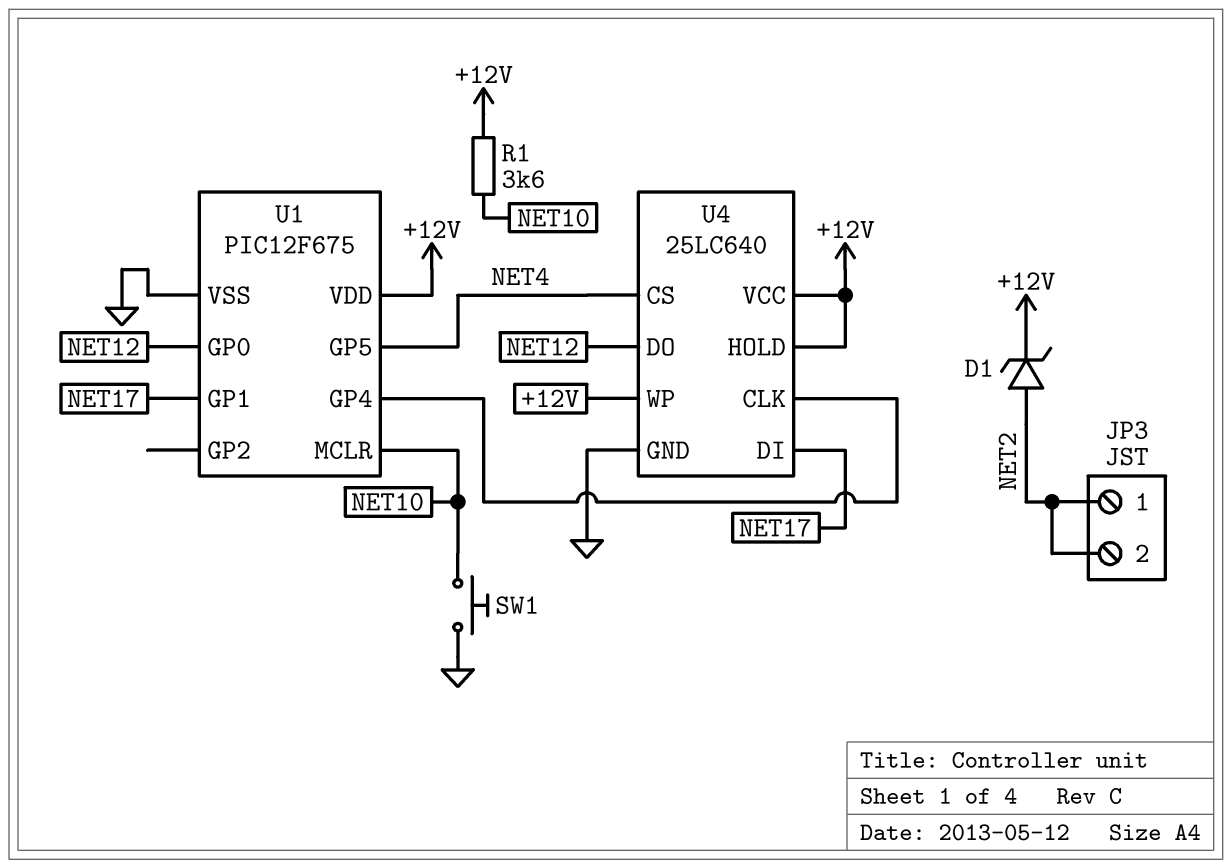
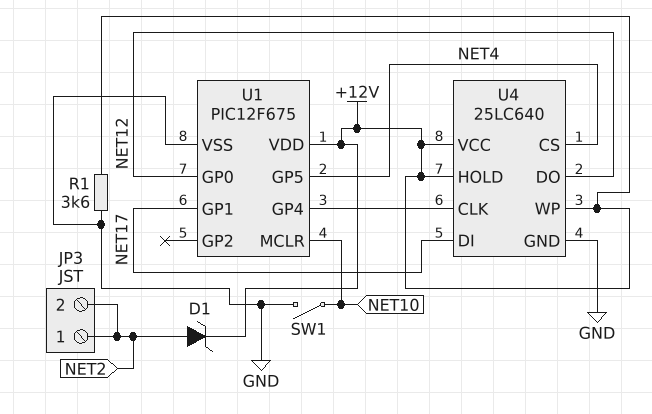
R1: 3.6k (+12V, NET10) -> 3.6k (+12V, GND)
SW1: button (GND, NET10) -> switch (GND, NET10)

